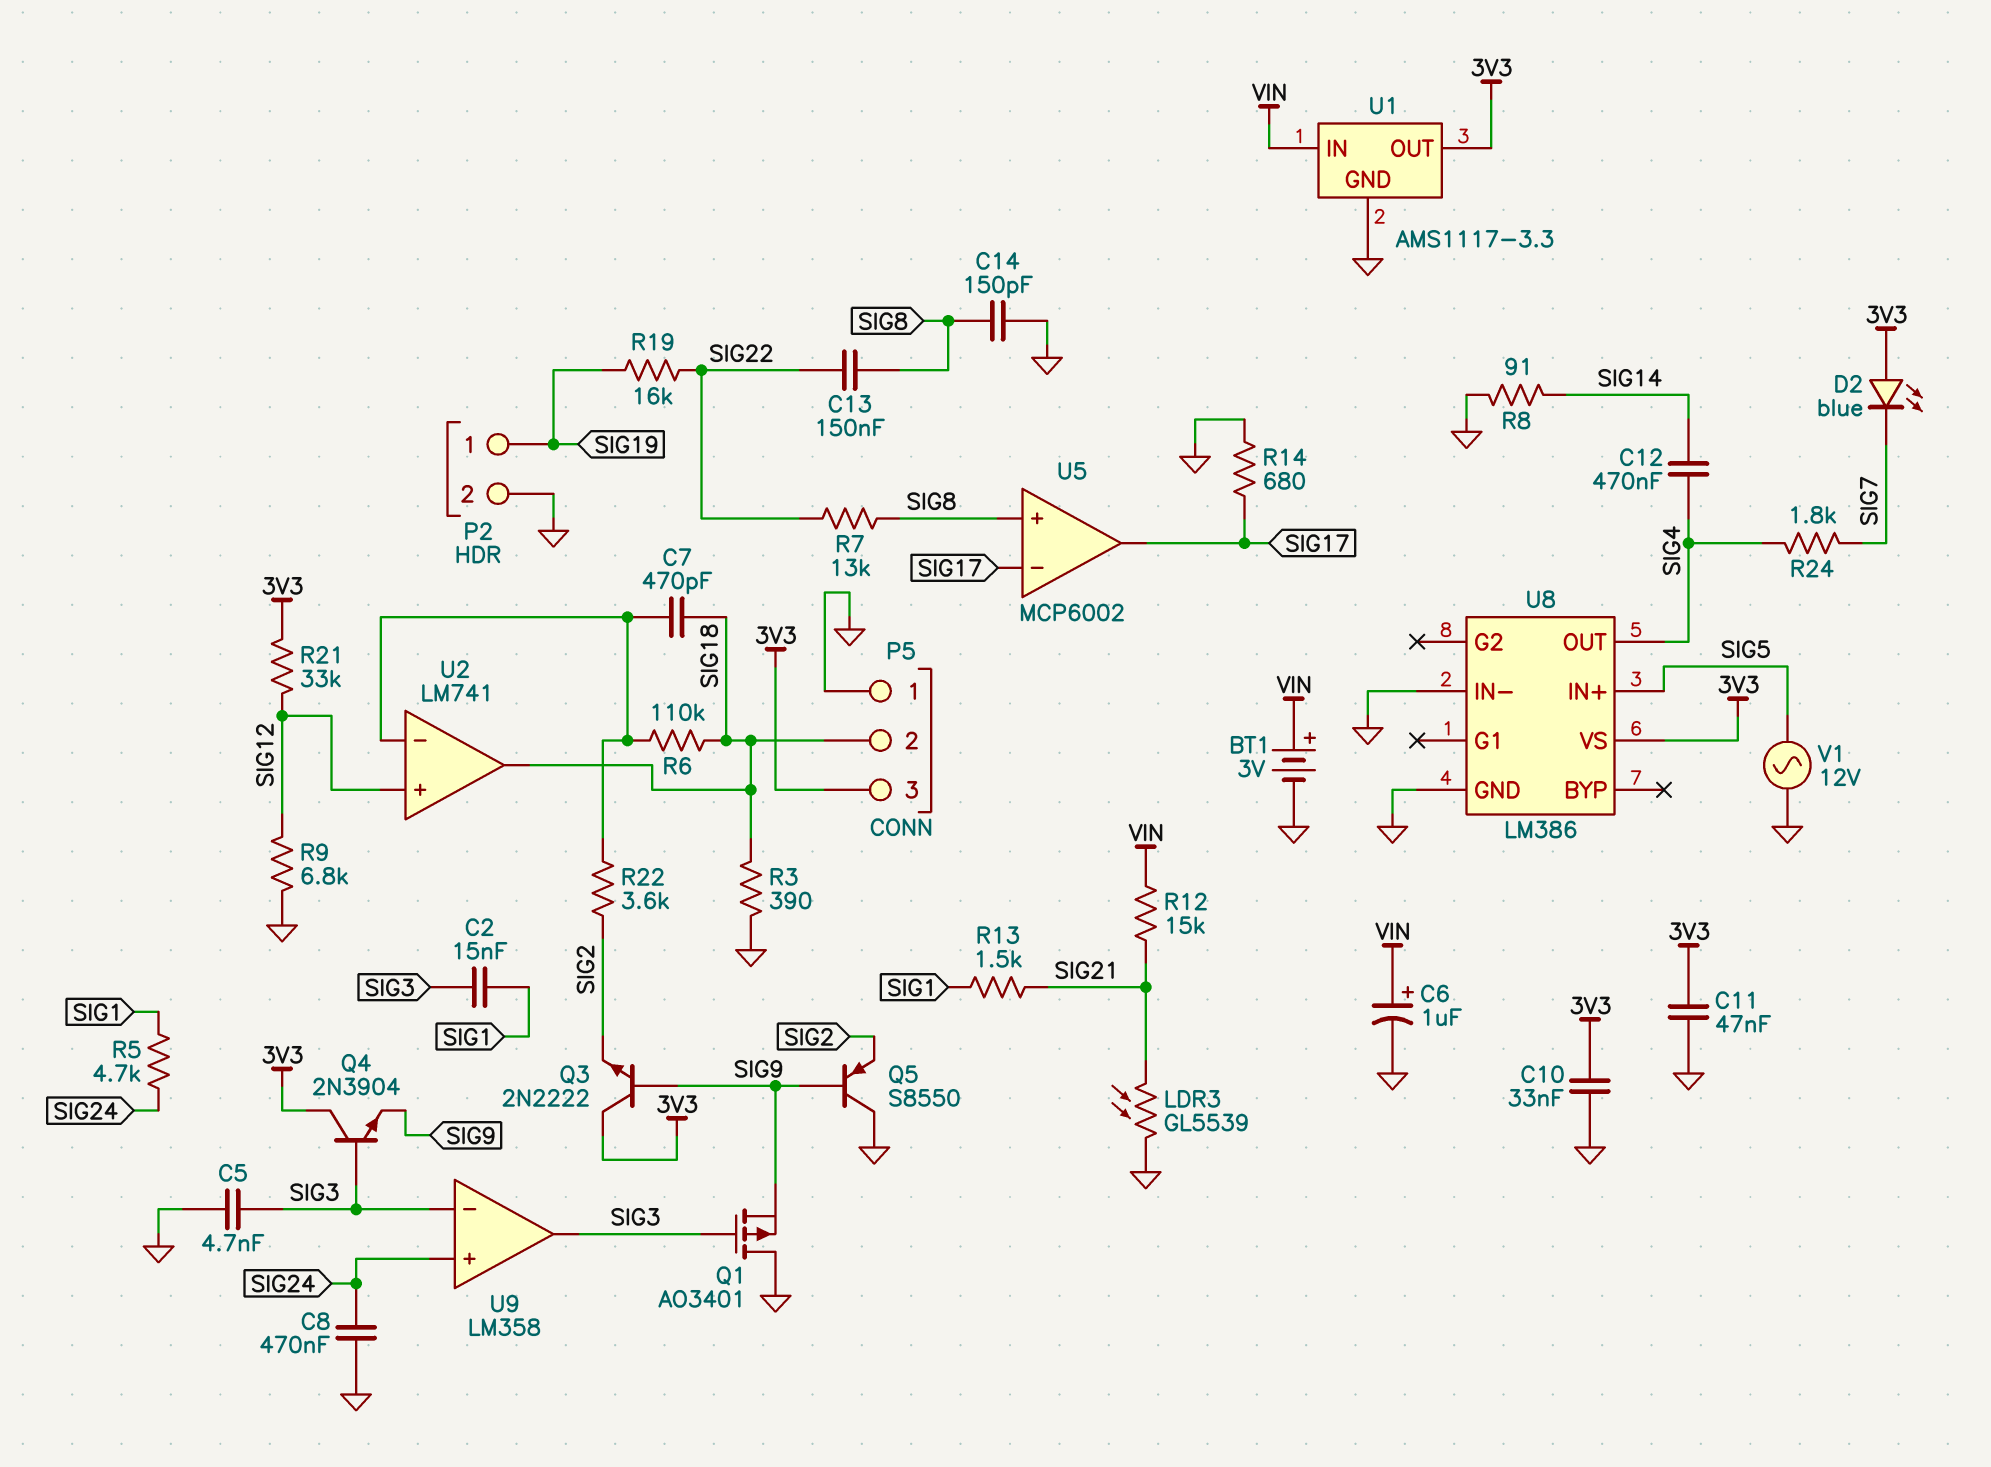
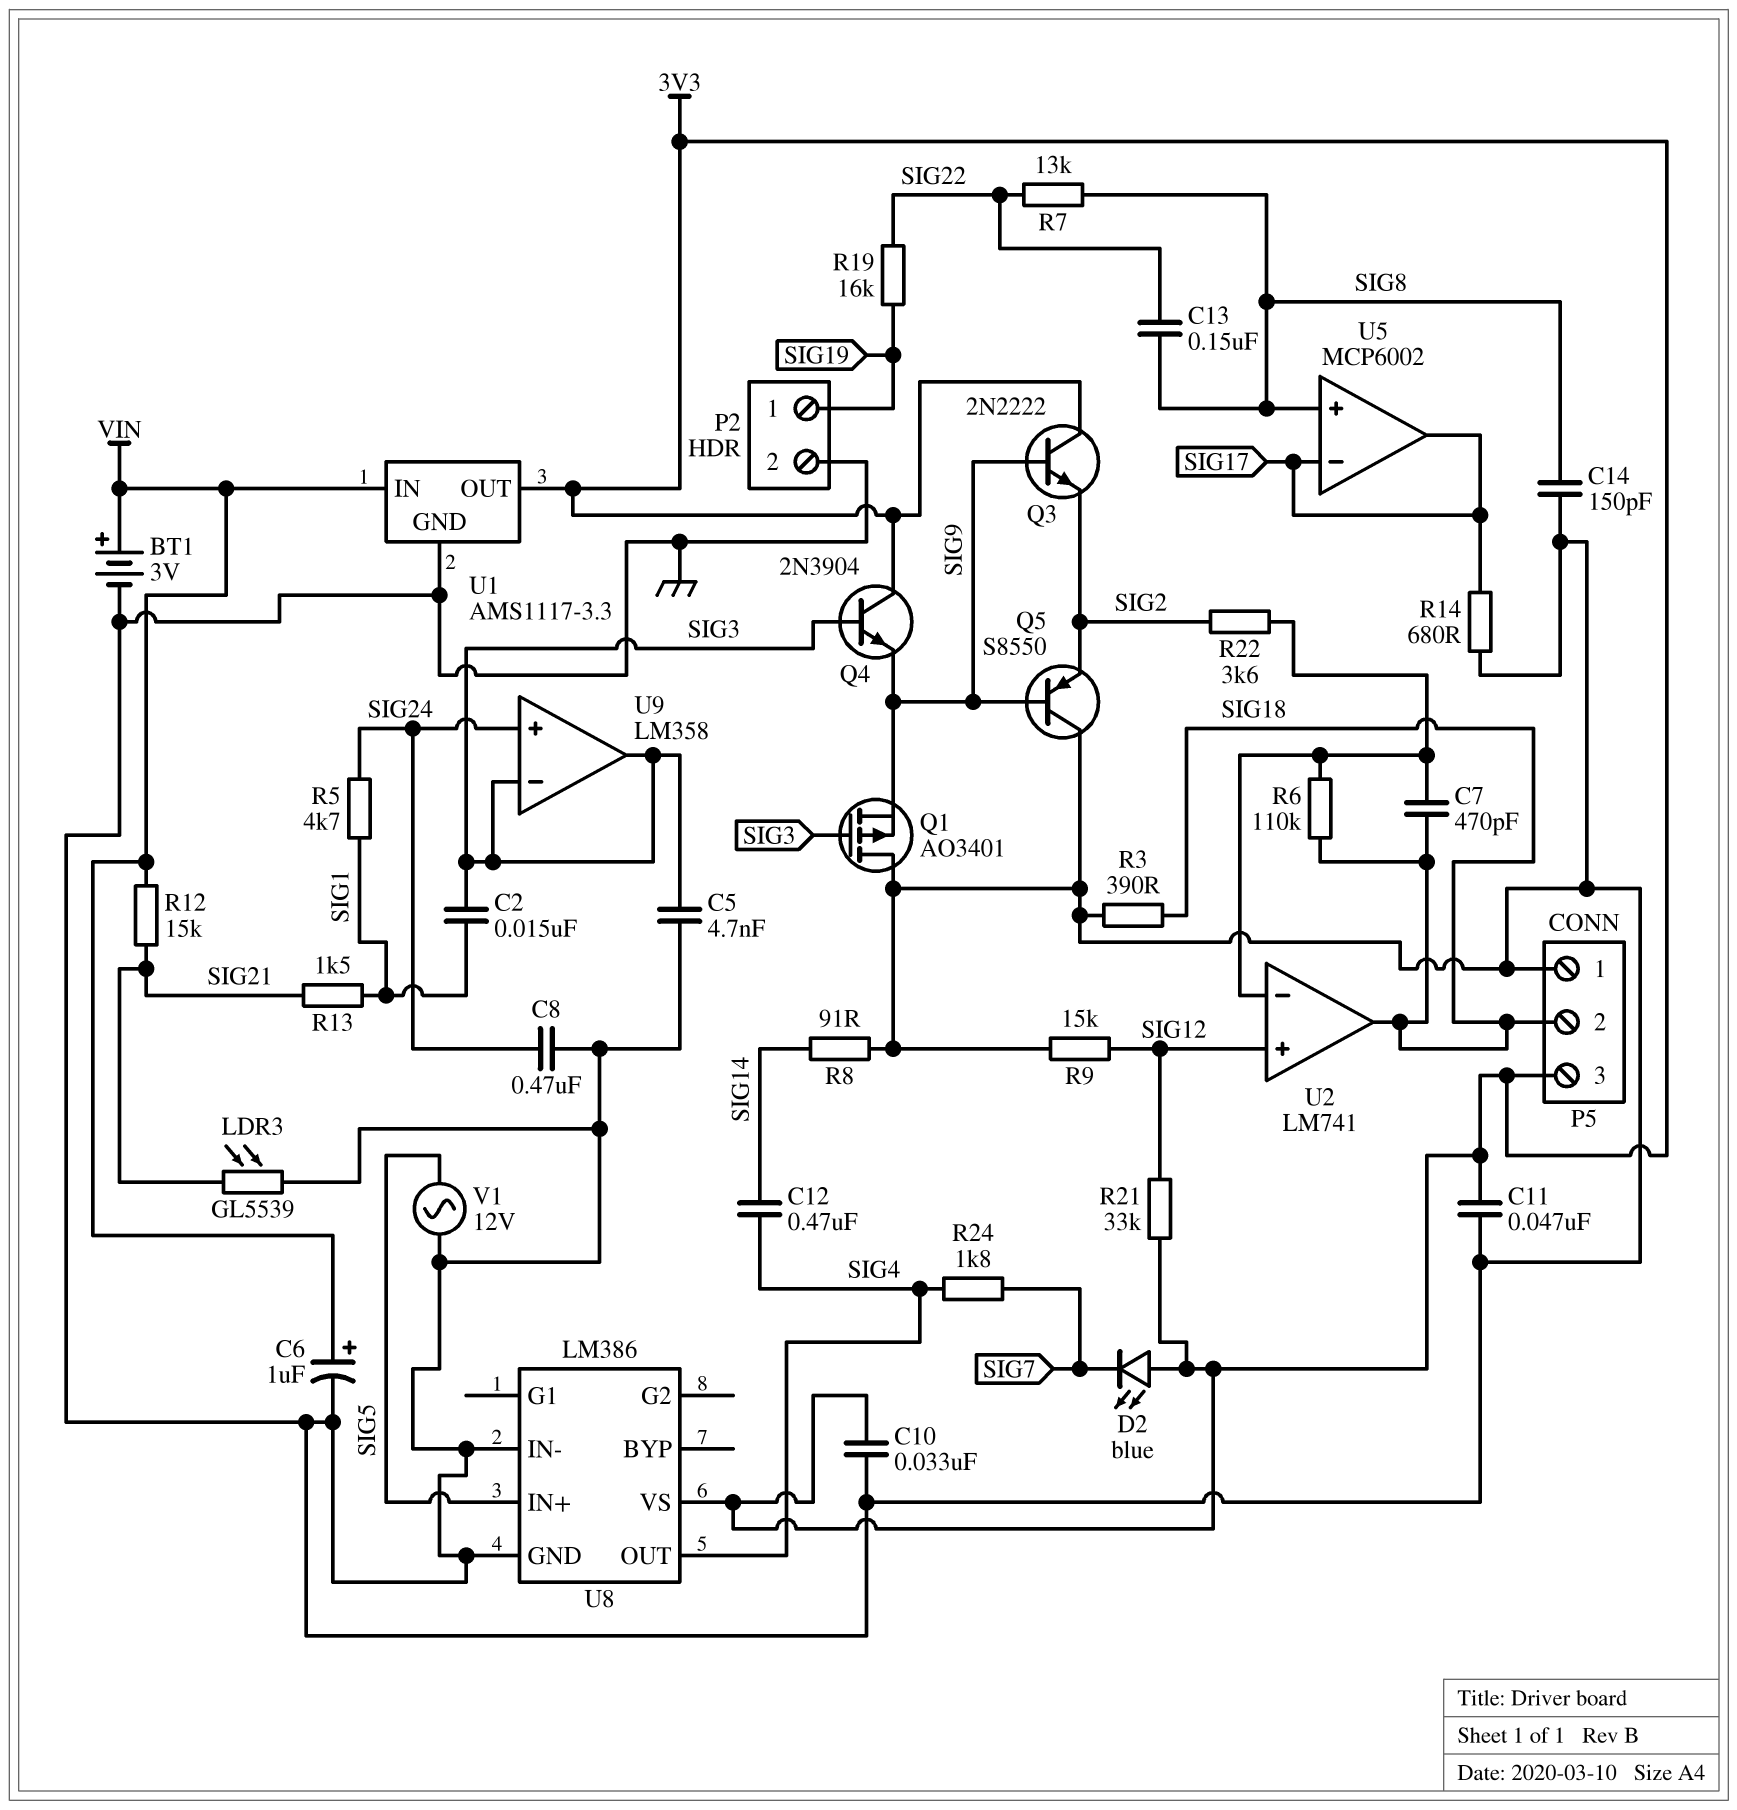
R9: 6.8k (GND, SIG12) -> 15k (GND, SIG12)

